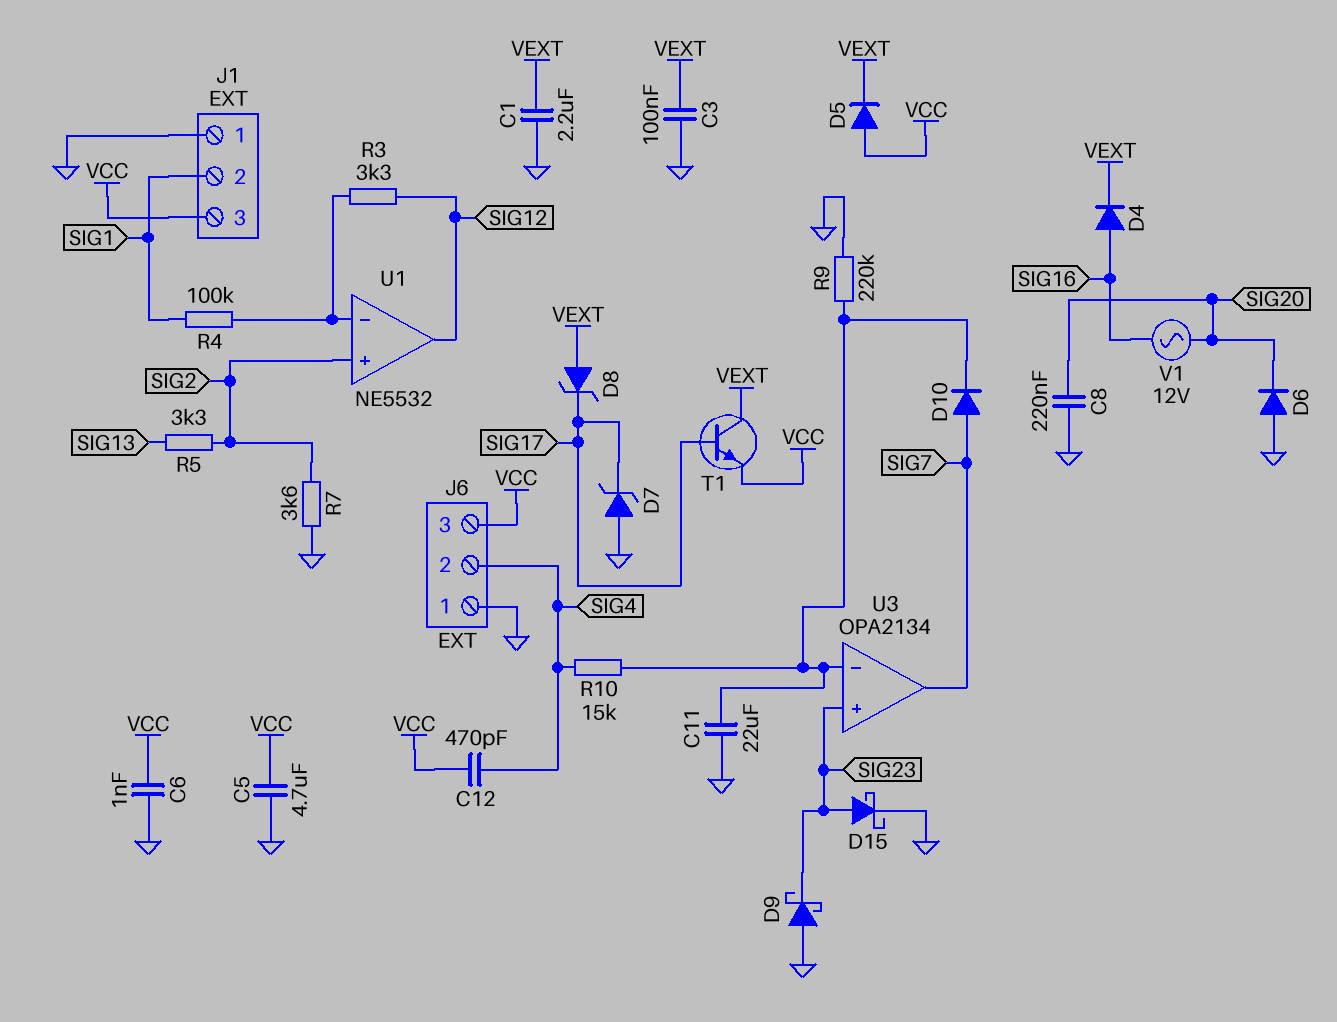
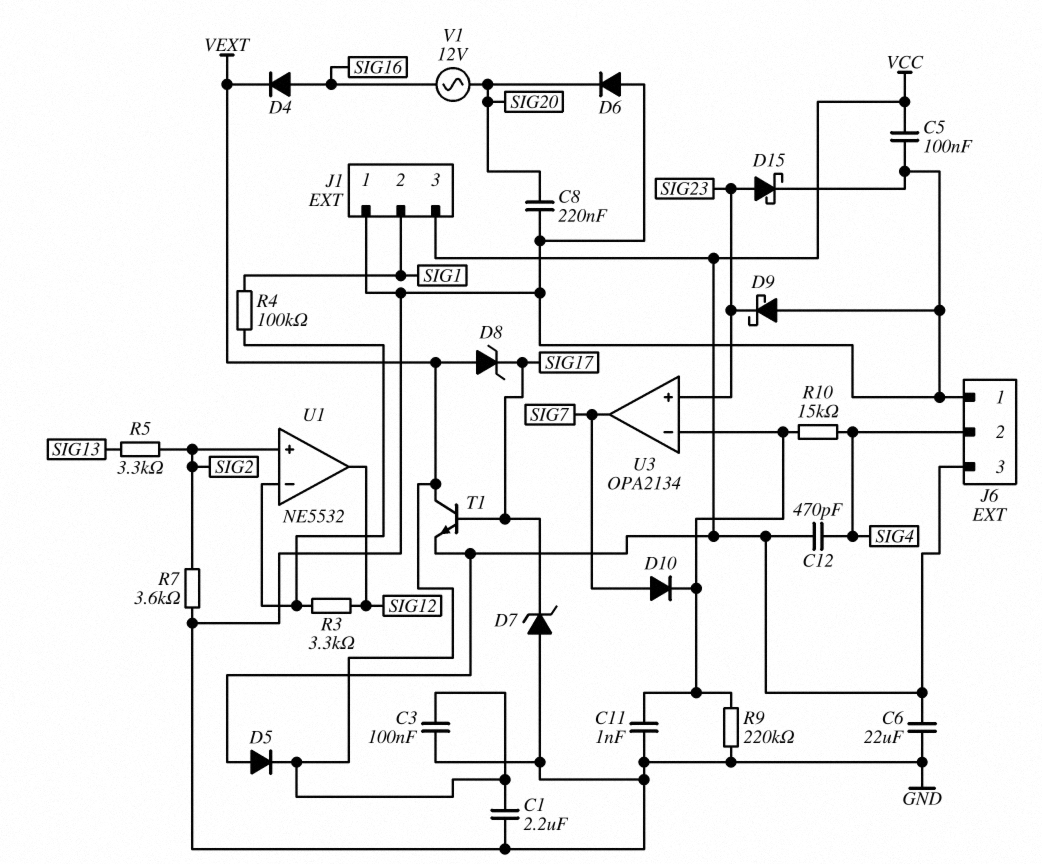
C5: 4.7uF (GND, VCC) -> 100nF (GND, VCC)
C6: 1nF (GND, VCC) -> 22uF (GND, VCC)
C11: 22uF (GND, U3/in-) -> 1nF (GND, U3/in-)

